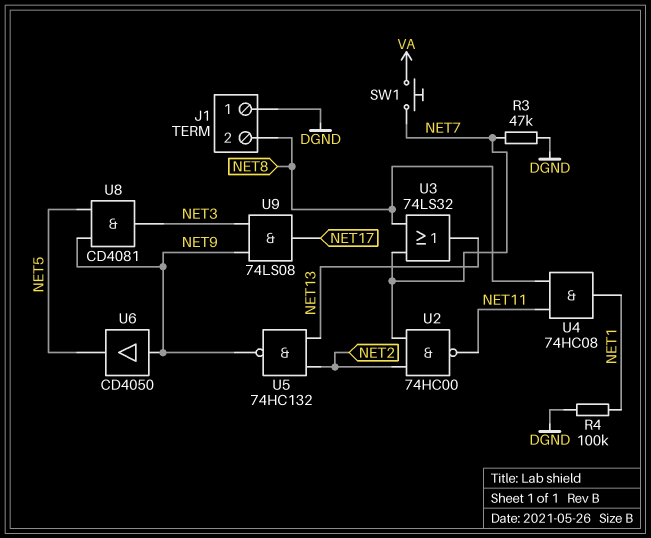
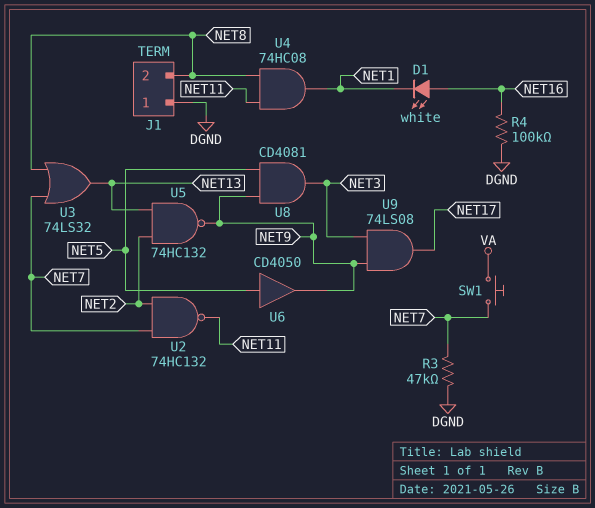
D1: none -> LED white (A NET16, K NET1)
R4: 100k (DGND, NET1) -> 100k (DGND, NET16)
U2: NAND 74HC00 (in NET2, in NET7, out NET11) -> NAND 74HC132 (in NET2, in NET7, out NET11)
U6: buffer CD4050 (in NET9, out NET5) -> buffer CD4050 (in NET5, out NET9)

